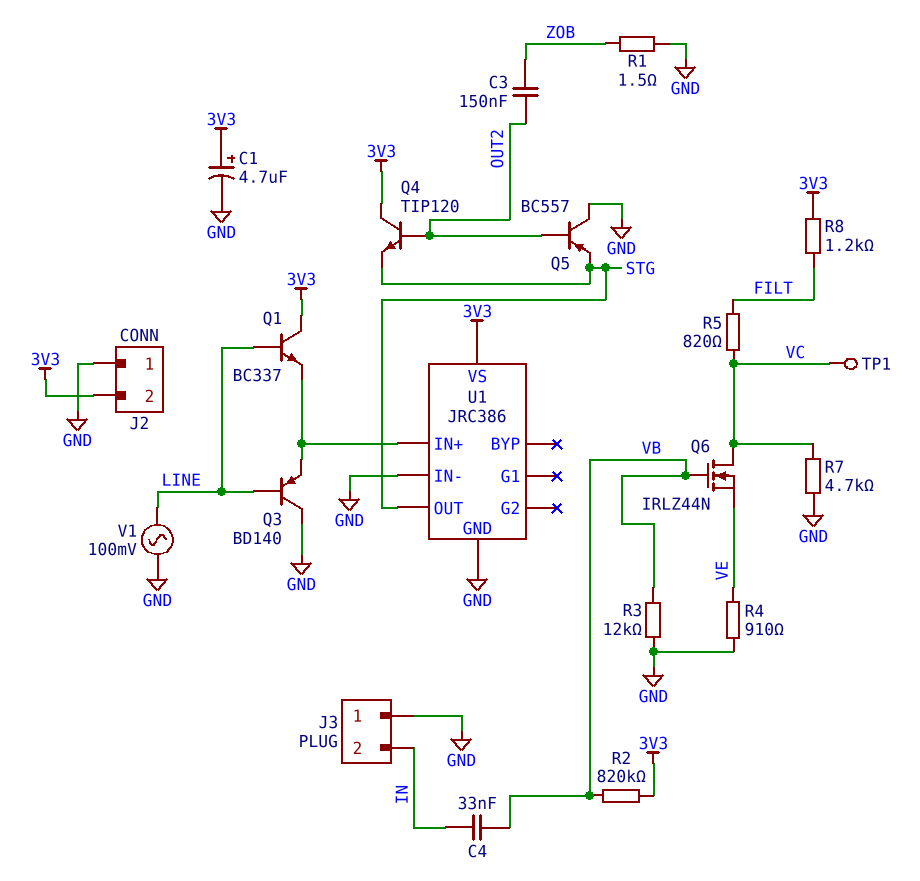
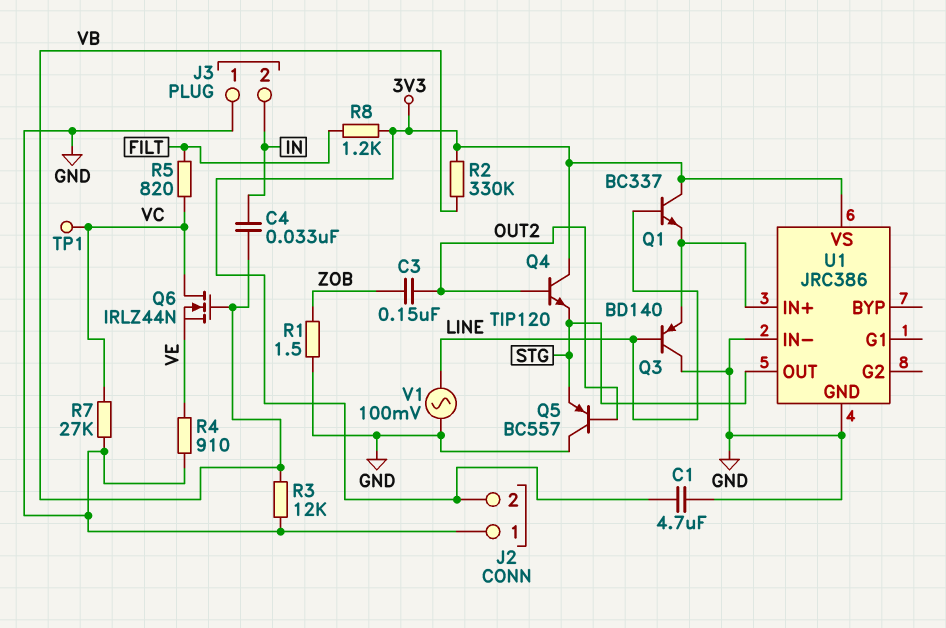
C1: 4.7uF (plus 3V3, minus GND) -> 4.7uF (3V3, GND)
R2: 820k (3V3, VB) -> 330k (3V3, VB)
R7: 4.7k (GND, VC) -> 27k (GND, VC)

